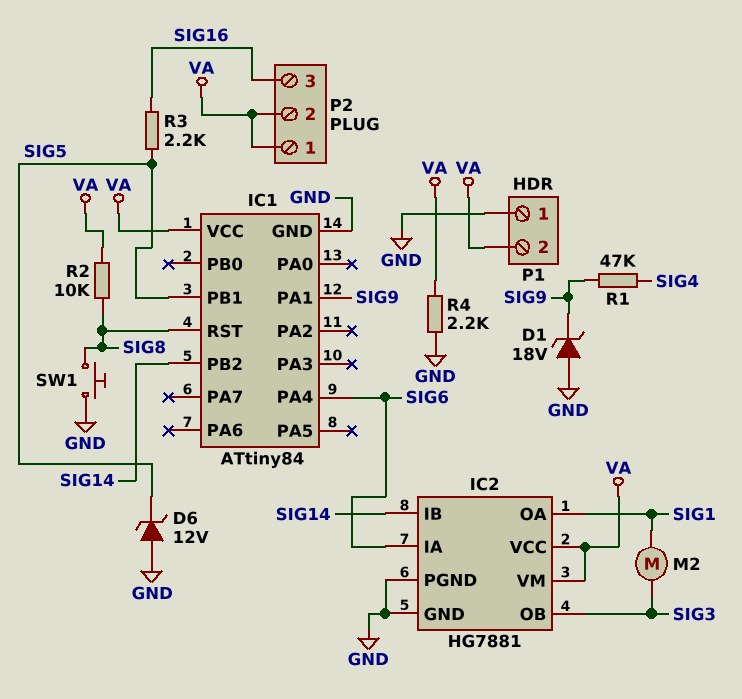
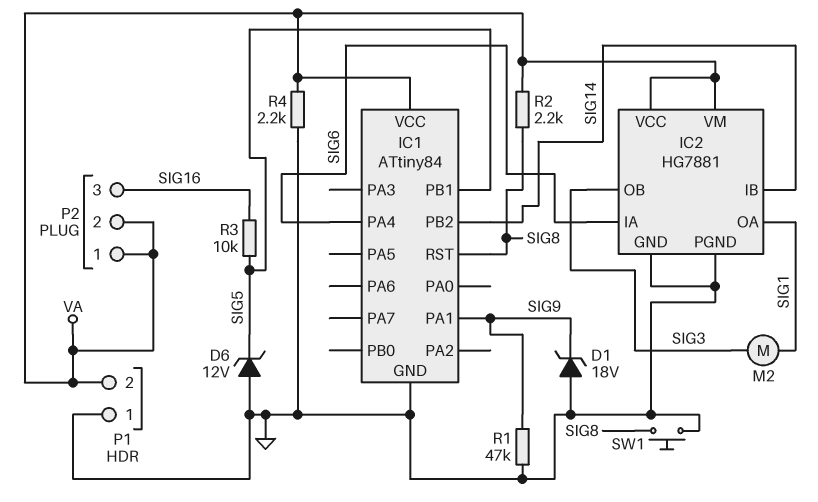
R1: 47k (SIG4, SIG9) -> 47k (GND, SIG9)
R2: 10k (SIG8, VA) -> 2.2k (SIG8, VA)
R3: 2.2k (SIG5, SIG16) -> 10k (SIG5, SIG16)

